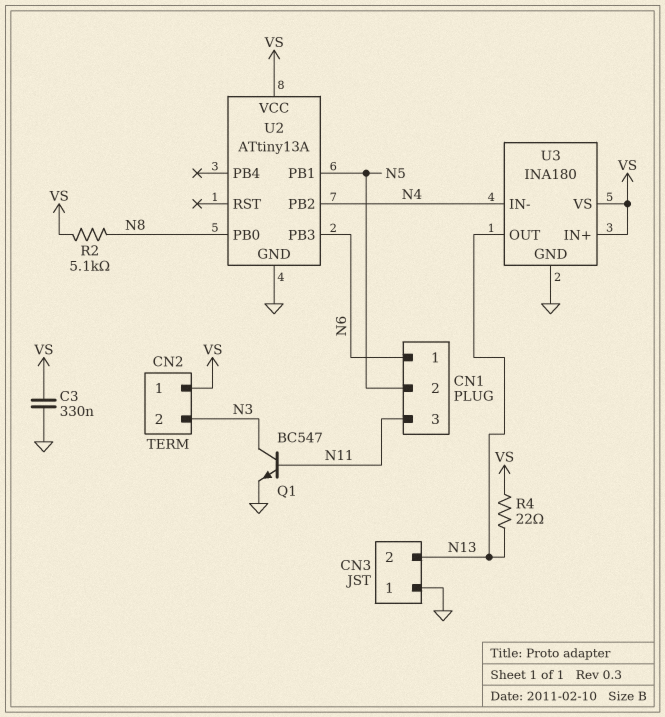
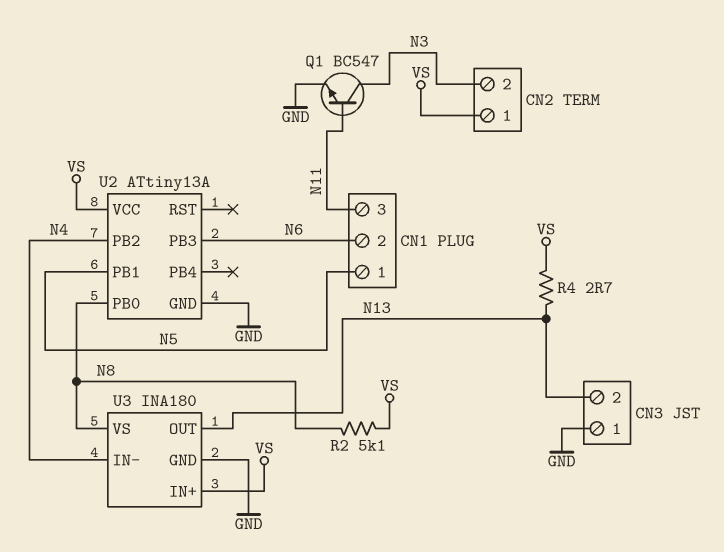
C3: 330nF (GND, VS) -> none
CN1 pin 1: N6 -> N5
CN1 pin 2: N5 -> N6
R4: 22 (N13, VS) -> 2.7 (N13, VS)
U3 pin VS: VS -> N8

